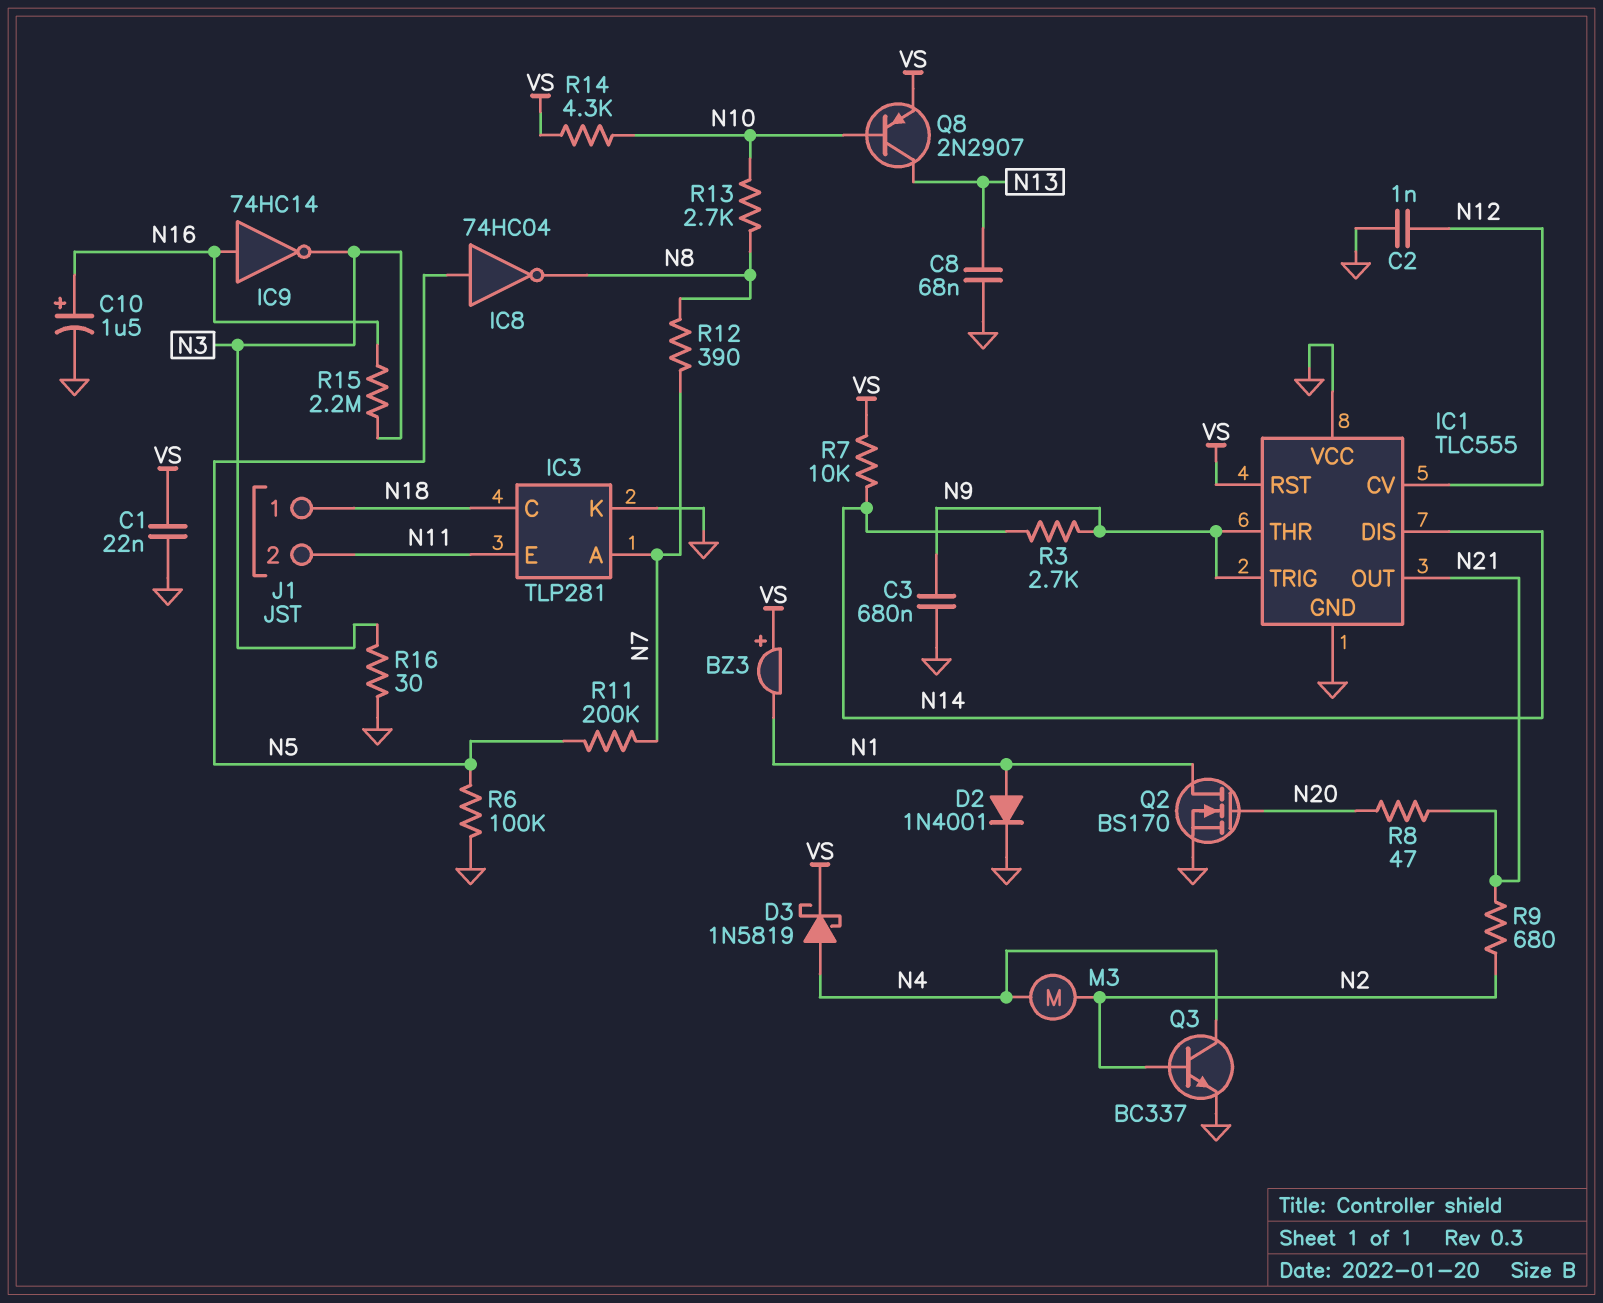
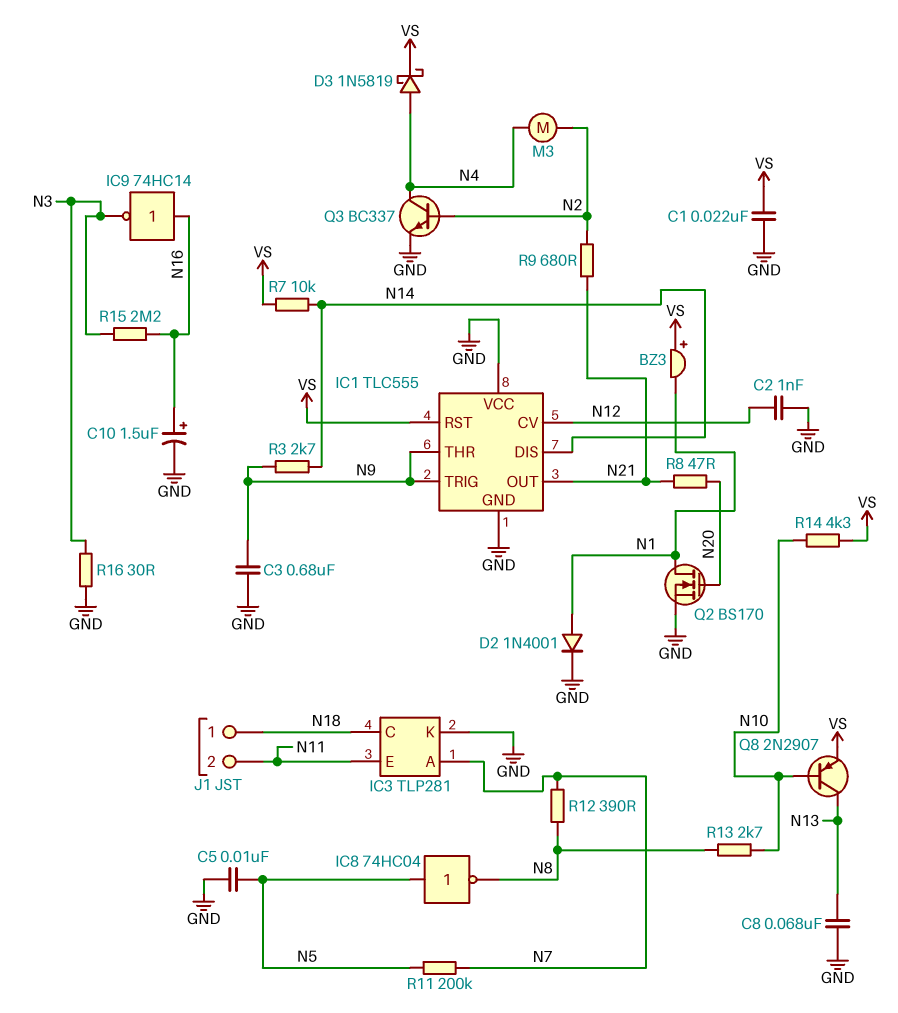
C5: none -> 10nF (GND, N5)
R6: 100k (GND, N5) -> none

